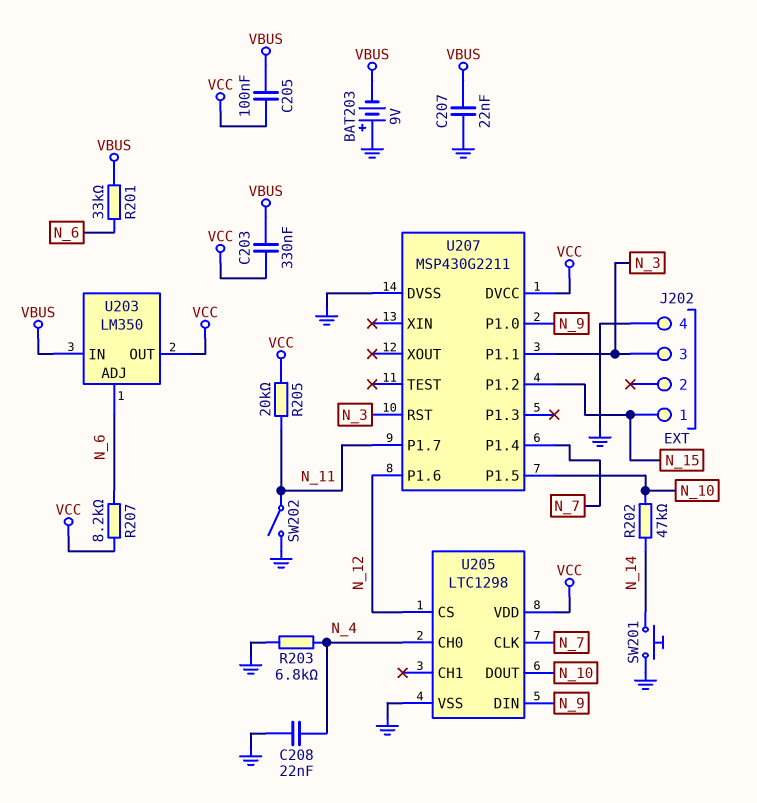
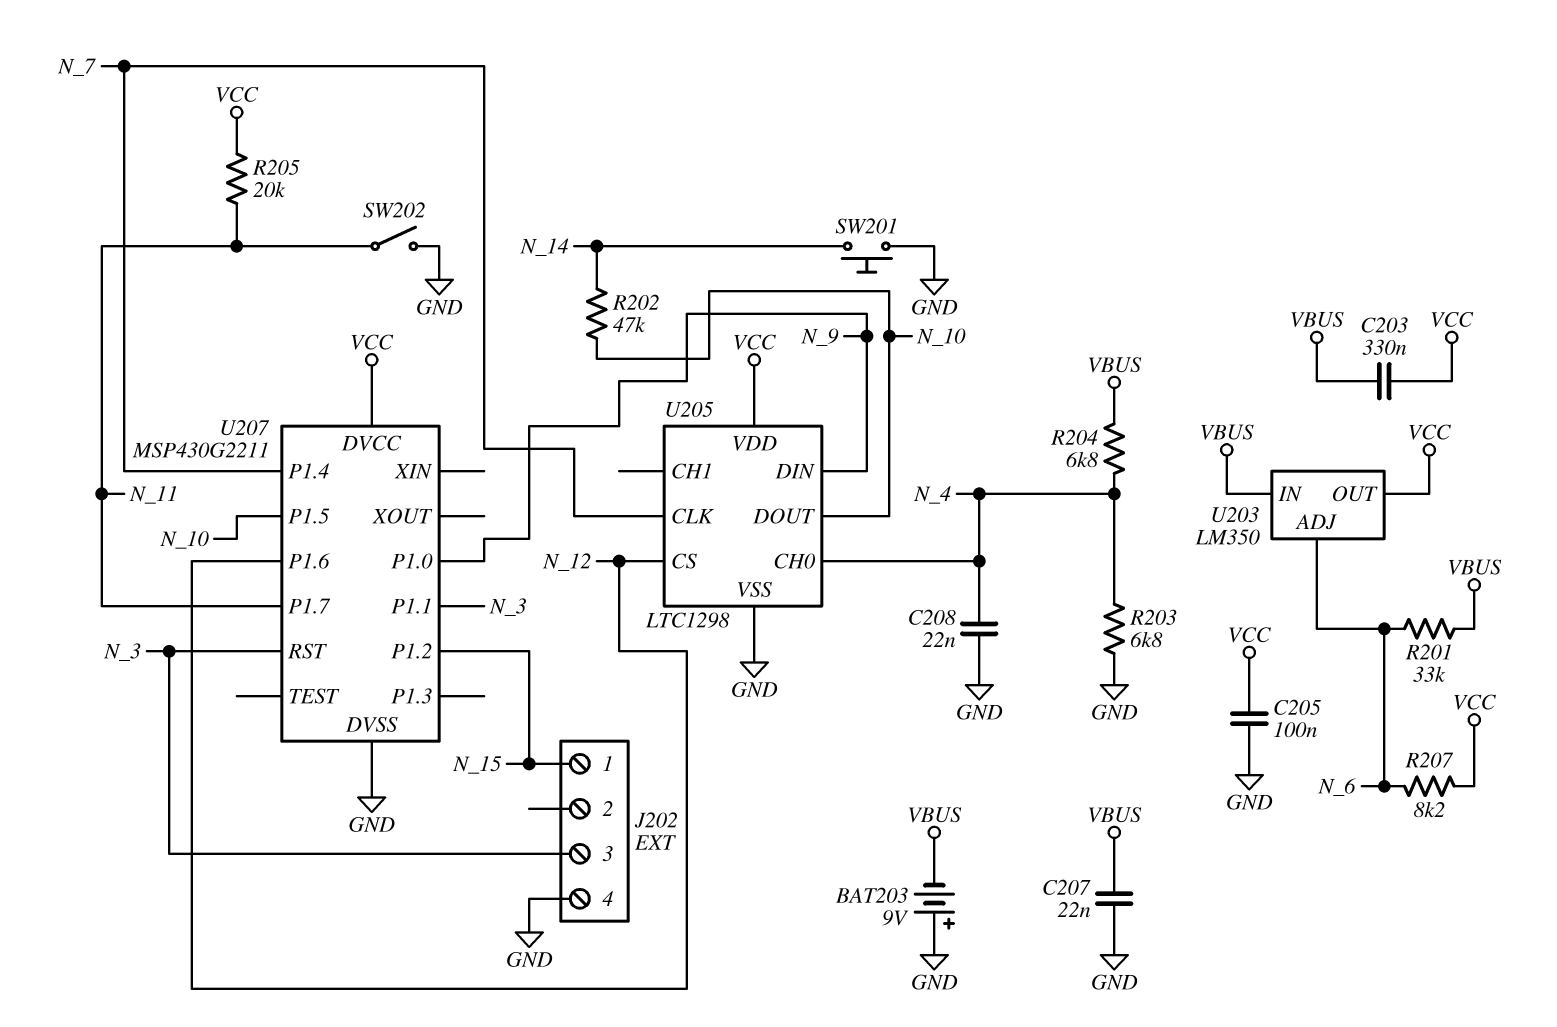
C205: 100nF (VBUS, VCC) -> 100nF (GND, VCC)
R204: none -> 6.8k (N_4, VBUS)

